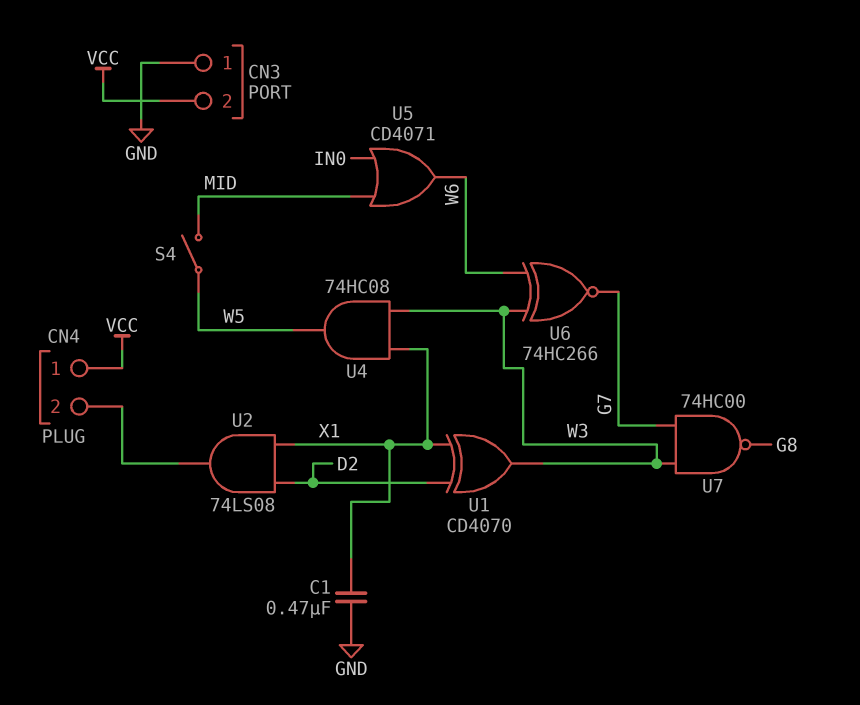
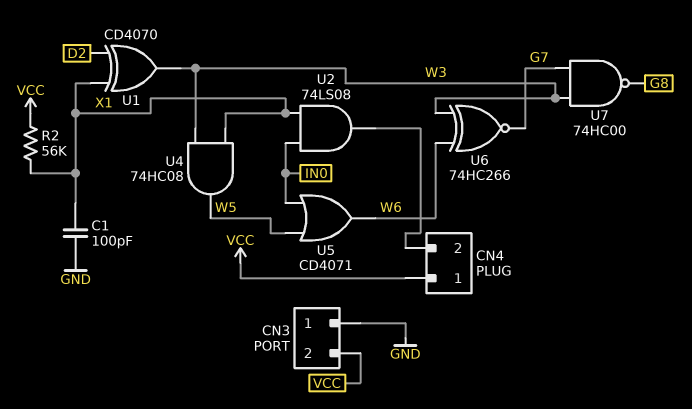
C1: 470nF (GND, X1) -> 100pF (GND, X1)
R2: none -> 56k (VCC, X1)
S4: switch (MID, W5) -> none
U2: AND 74LS08 (in D2, in X1, out CN4/2) -> AND 74LS08 (in IN0, in X1, out CN4/2)
U5: OR CD4071 (in IN0, in MID, out W6) -> OR CD4071 (in IN0, in W5, out W6)

